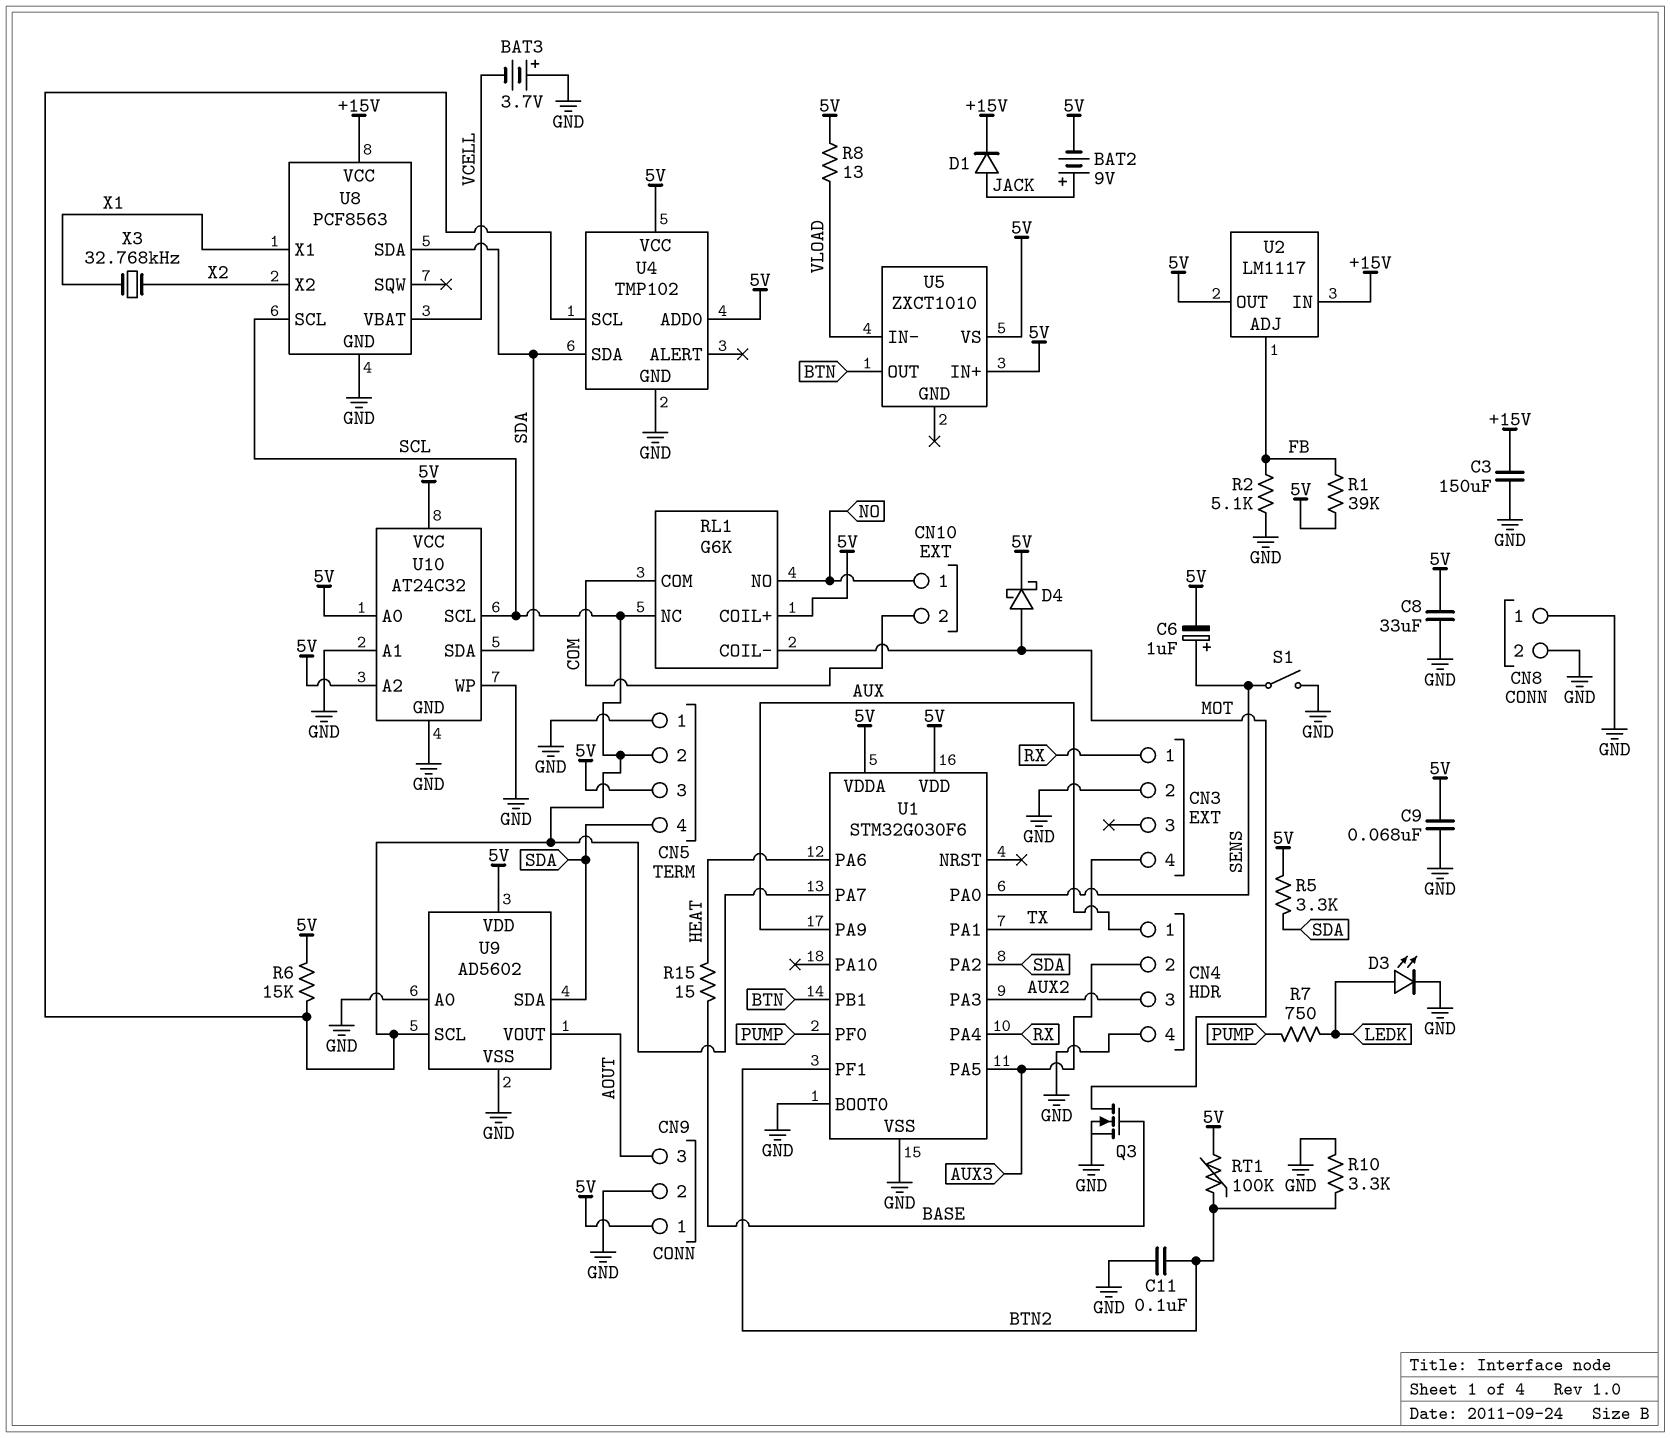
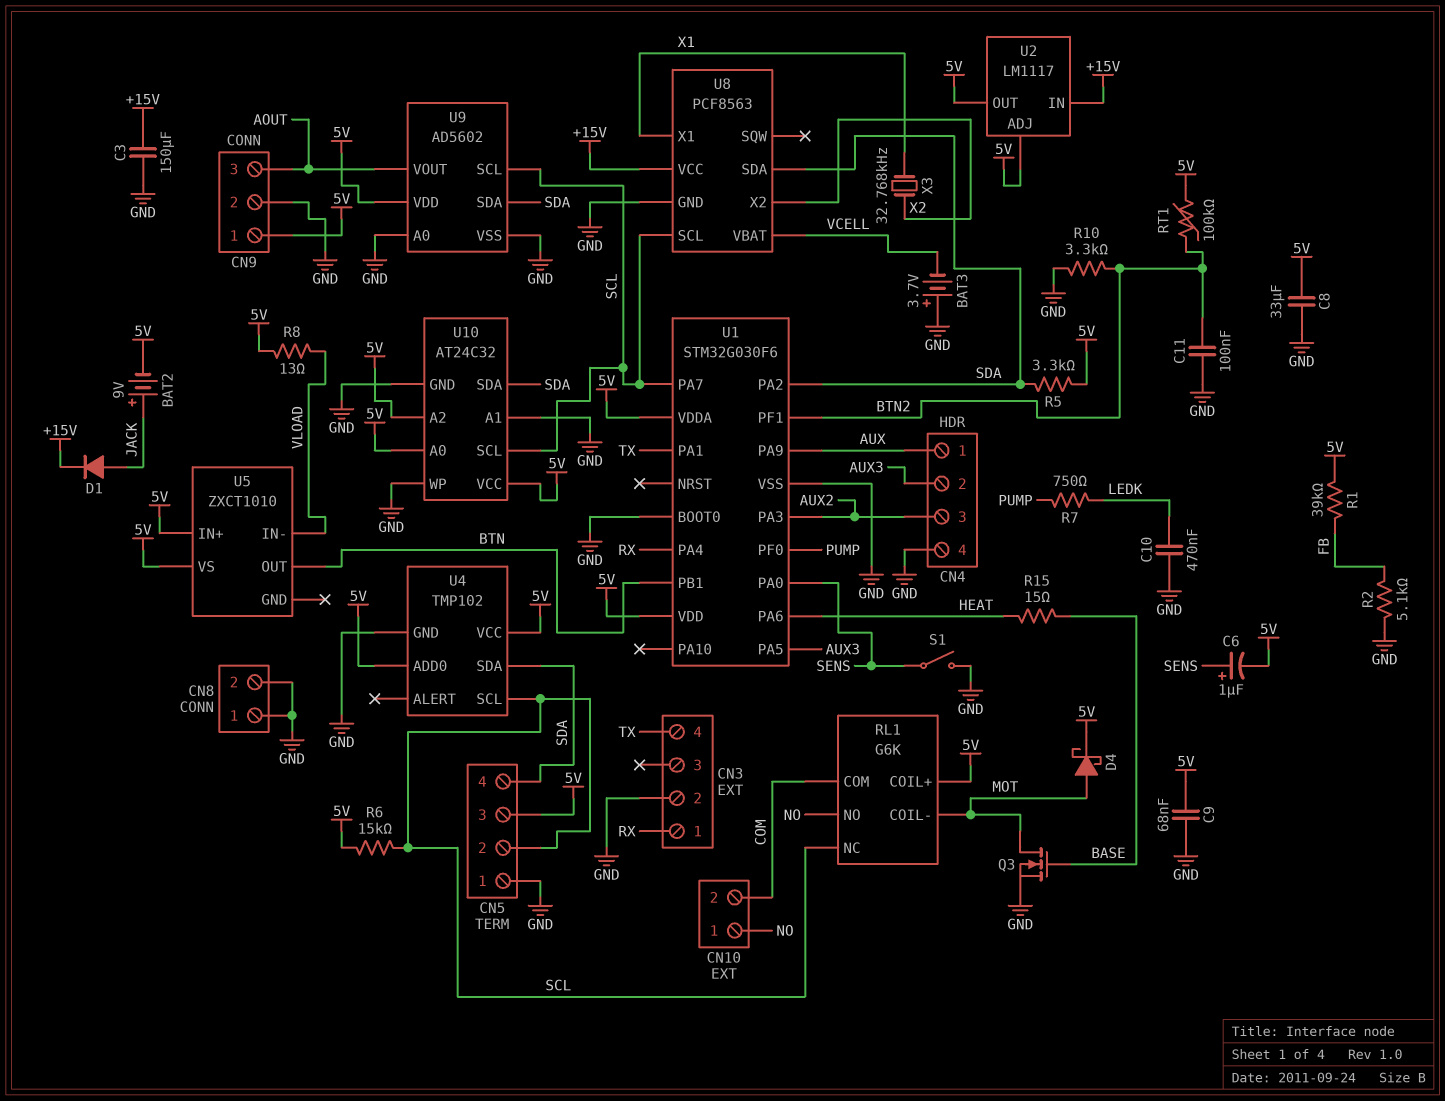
C10: none -> 470nF (GND, LEDK)
D3: LED (A LEDK, K GND) -> none
U2 pin ADJ: FB -> 5V

